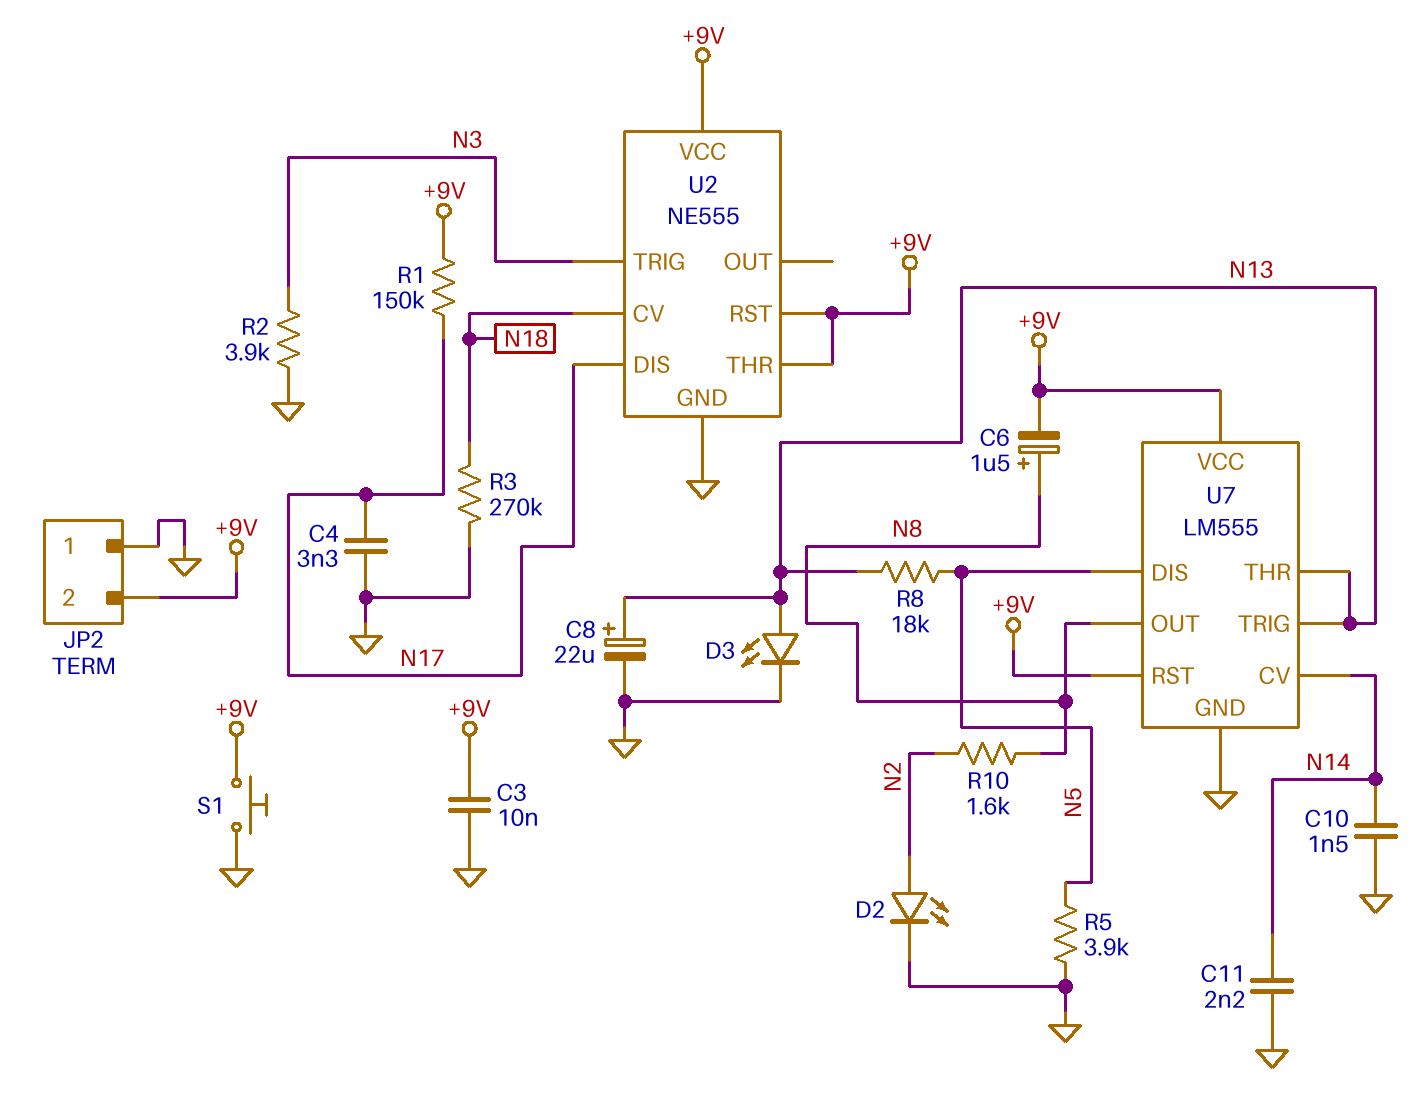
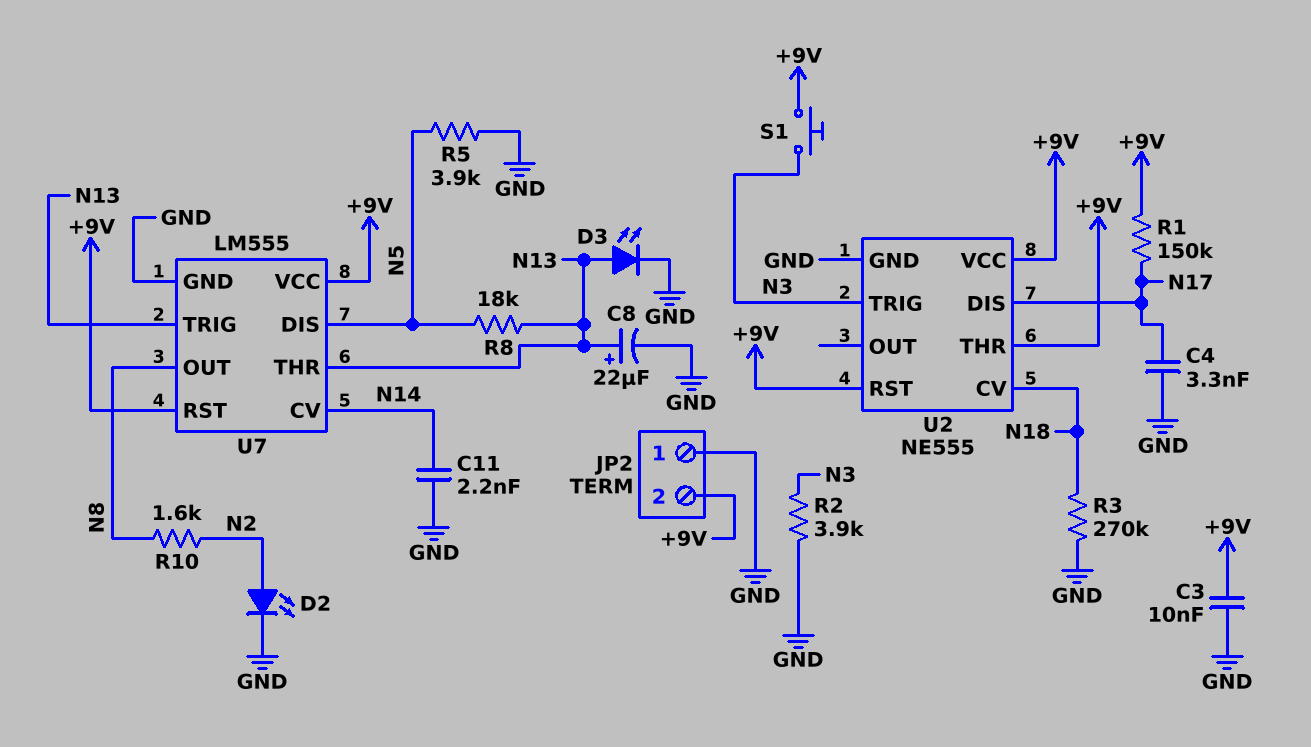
C6: 1.5uF (plus N8, minus +9V) -> none
C10: 1.5nF (GND, N14) -> none
S1: button (+9V, GND) -> button (+9V, N3)

